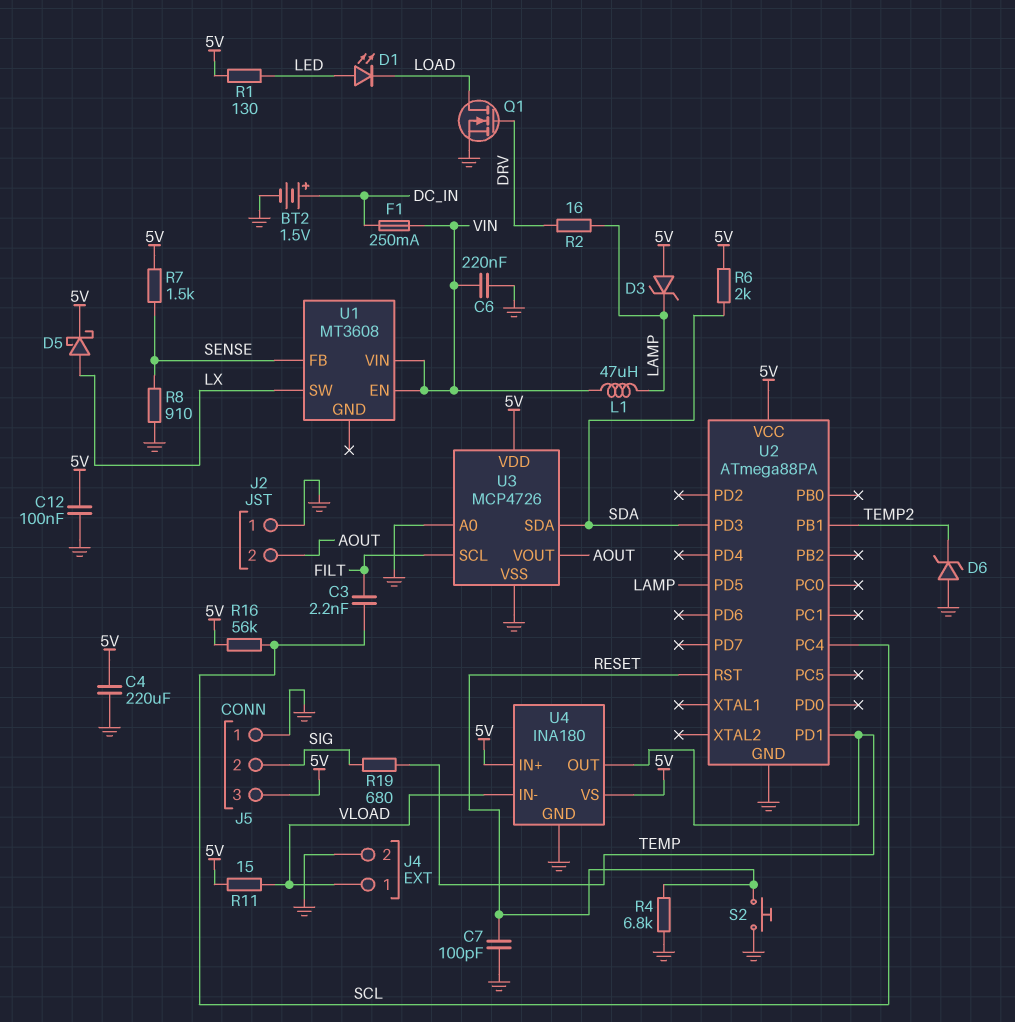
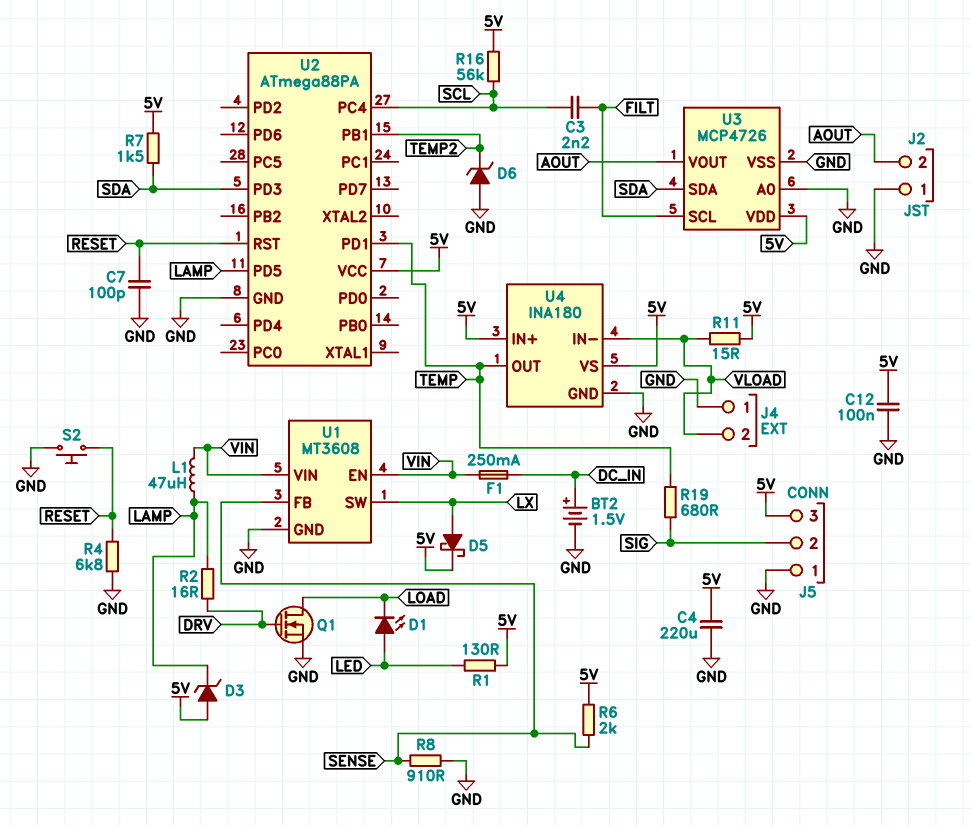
C6: 220nF (GND, VIN) -> none
J4 pin 1: VLOAD -> GND
J4 pin 2: GND -> VLOAD
R6: 2k (5V, SDA) -> 2k (5V, SENSE)
R7: 1.5k (5V, SENSE) -> 1.5k (5V, SDA)
U1 pin GND: none -> GND

